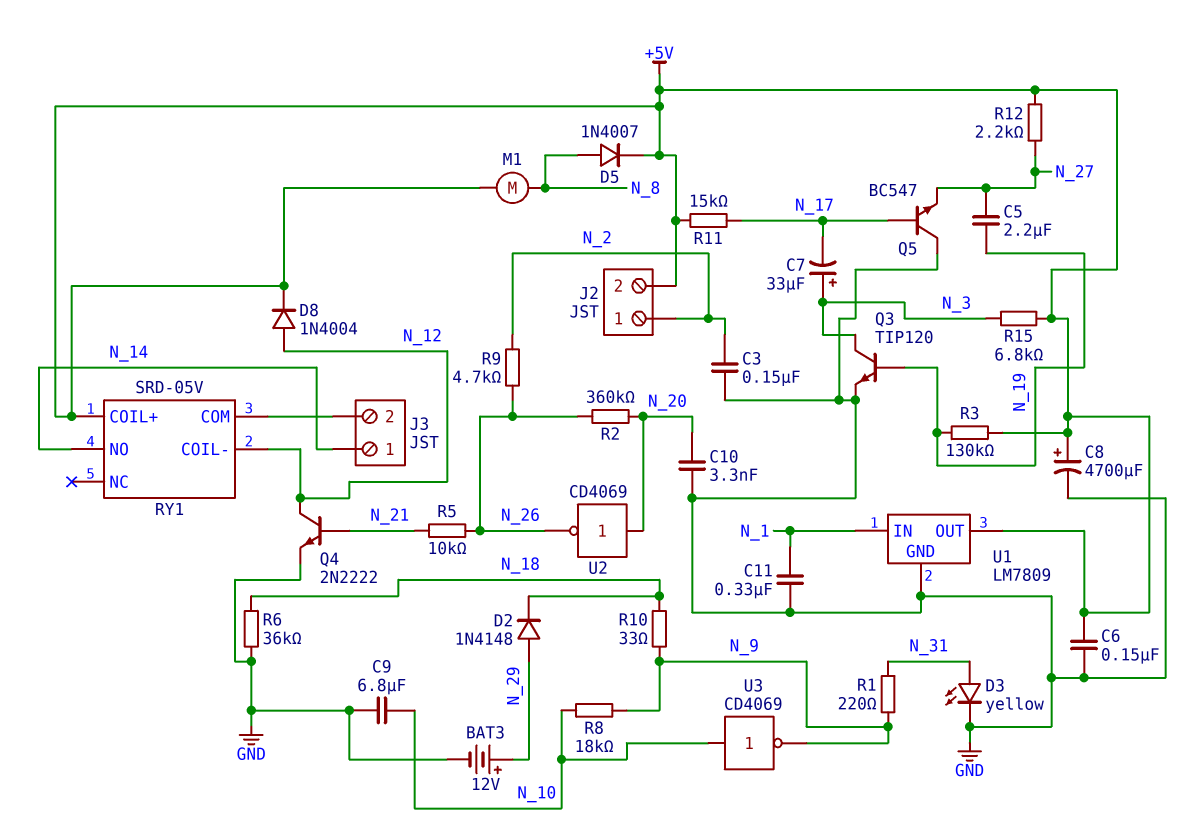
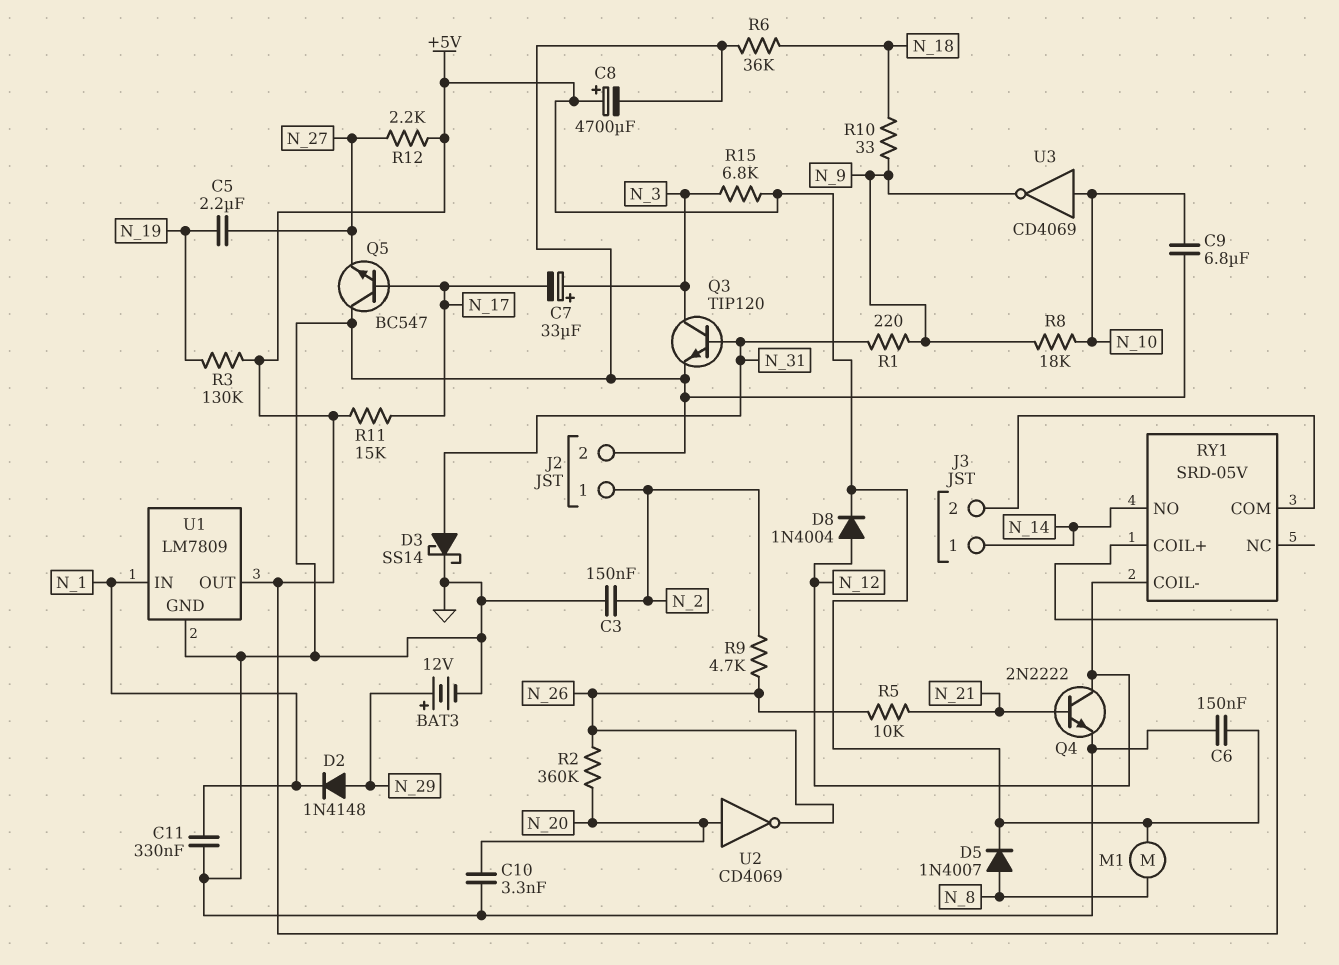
D2: diode 1N4148 (A N_29, K N_18) -> diode 1N4148 (A N_29, K N_1)
D3: LED yellow (A N_31, K GND) -> schottky SS14 (A N_31, K GND)
J2 pin 2: +5V -> GND
Q3: NPN TIP120 (B N_19, C N_3, E GND) -> NPN TIP120 (B N_31, C N_3, E GND)

